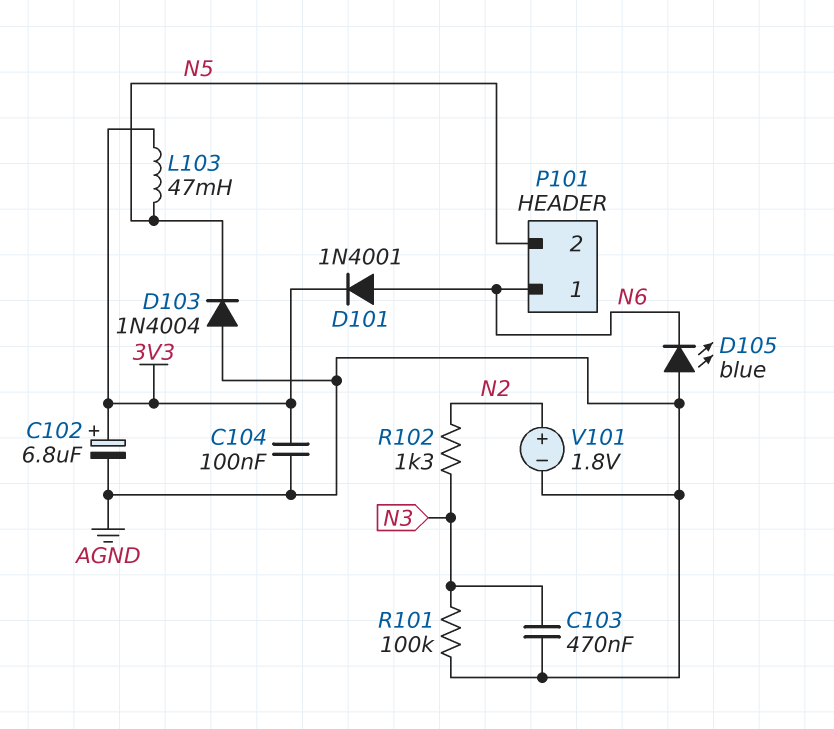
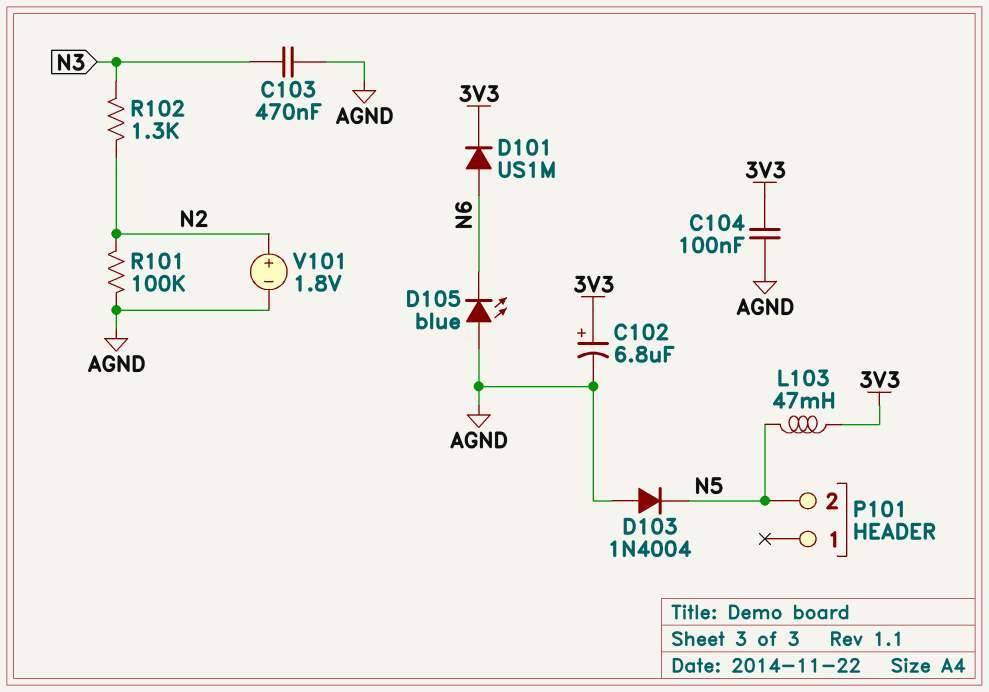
D101: diode 1N4001 (A N6, K 3V3) -> diode US1M (A N6, K 3V3)
P101 pin 1: N6 -> none
R101: 100k (AGND, N3) -> 100k (AGND, N2)

